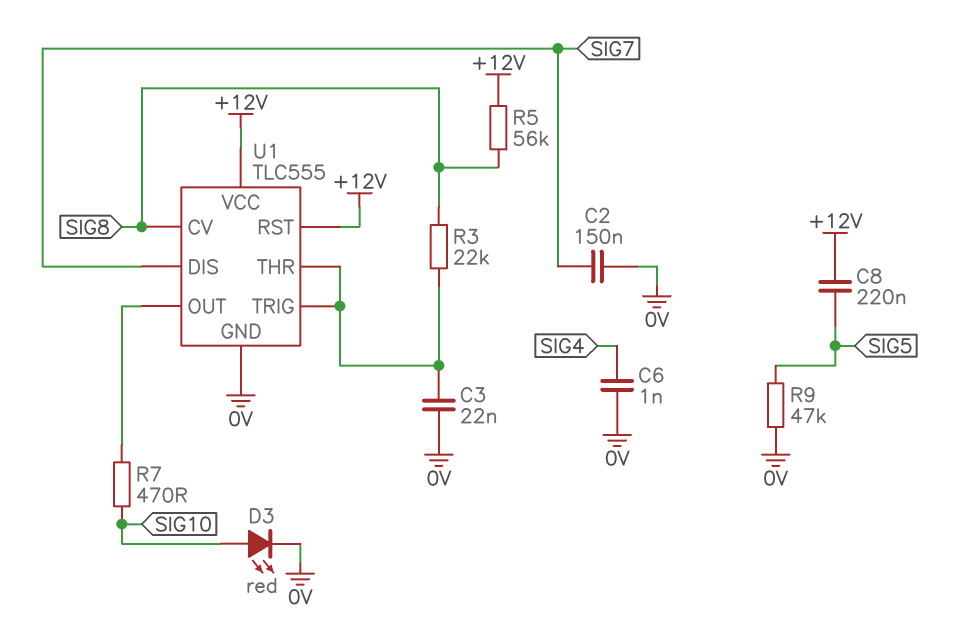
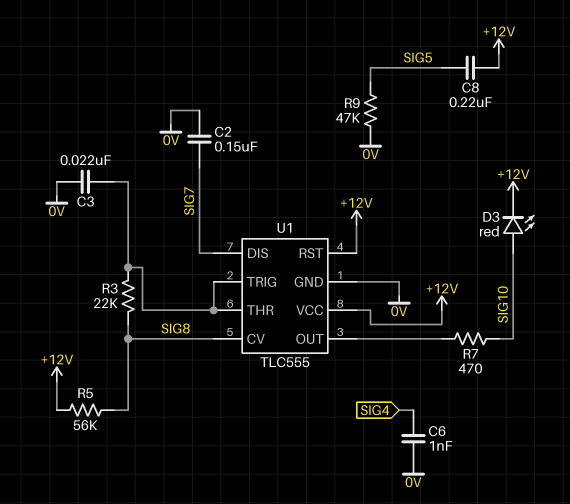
D3: LED red (A SIG10, K 0V) -> LED red (A SIG10, K +12V)

